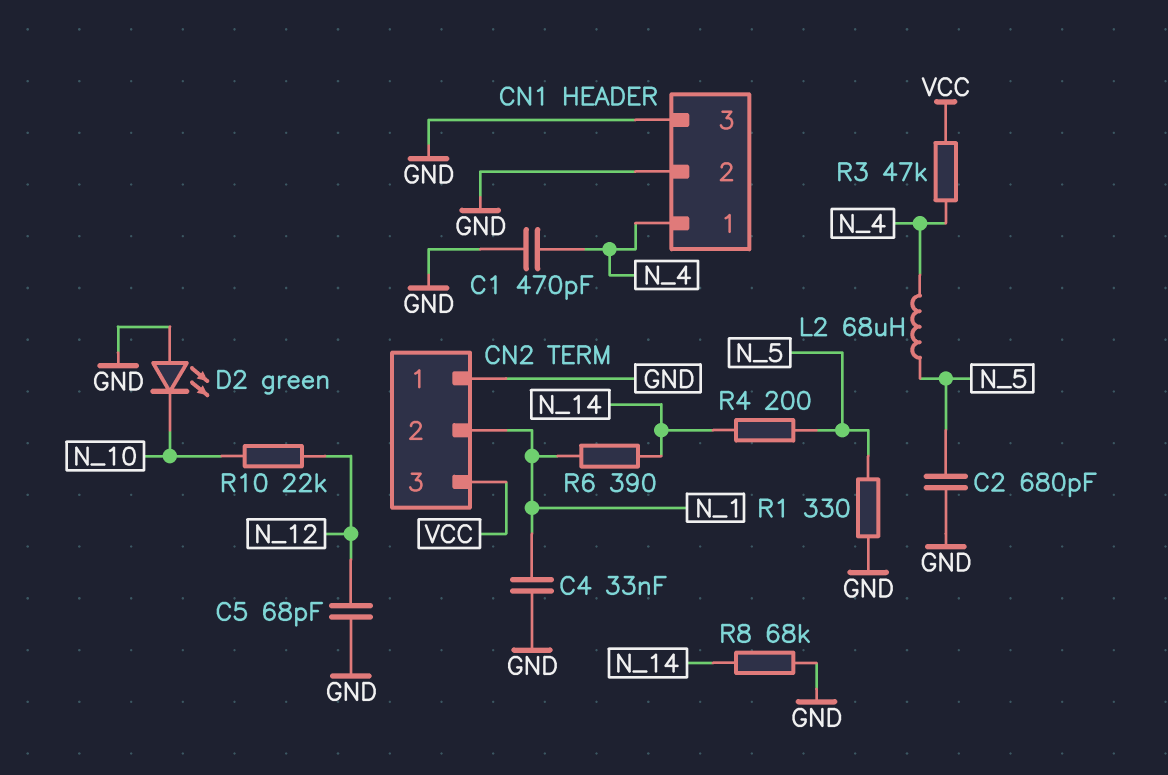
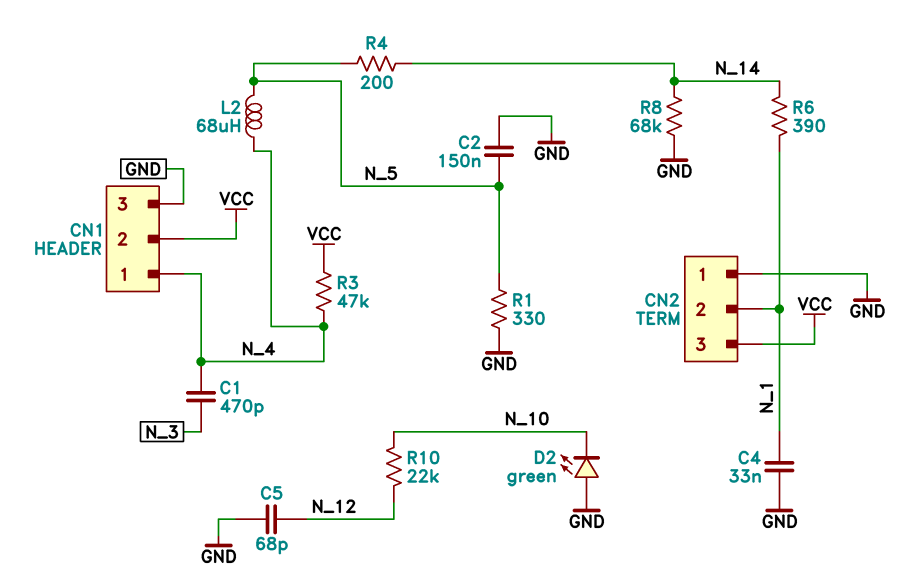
C1: 470pF (GND, N_4) -> 470pF (N_3, N_4)
C2: 680pF (GND, N_5) -> 150nF (GND, N_5)
CN1 pin 2: GND -> VCC

